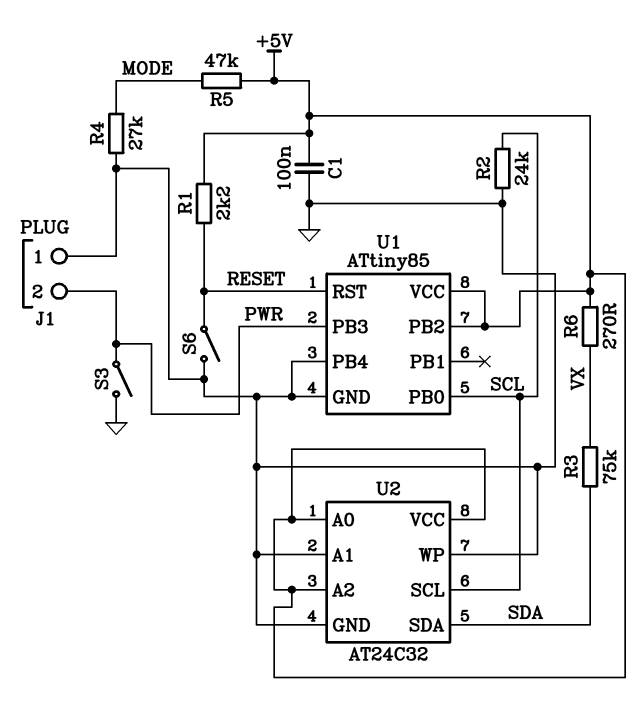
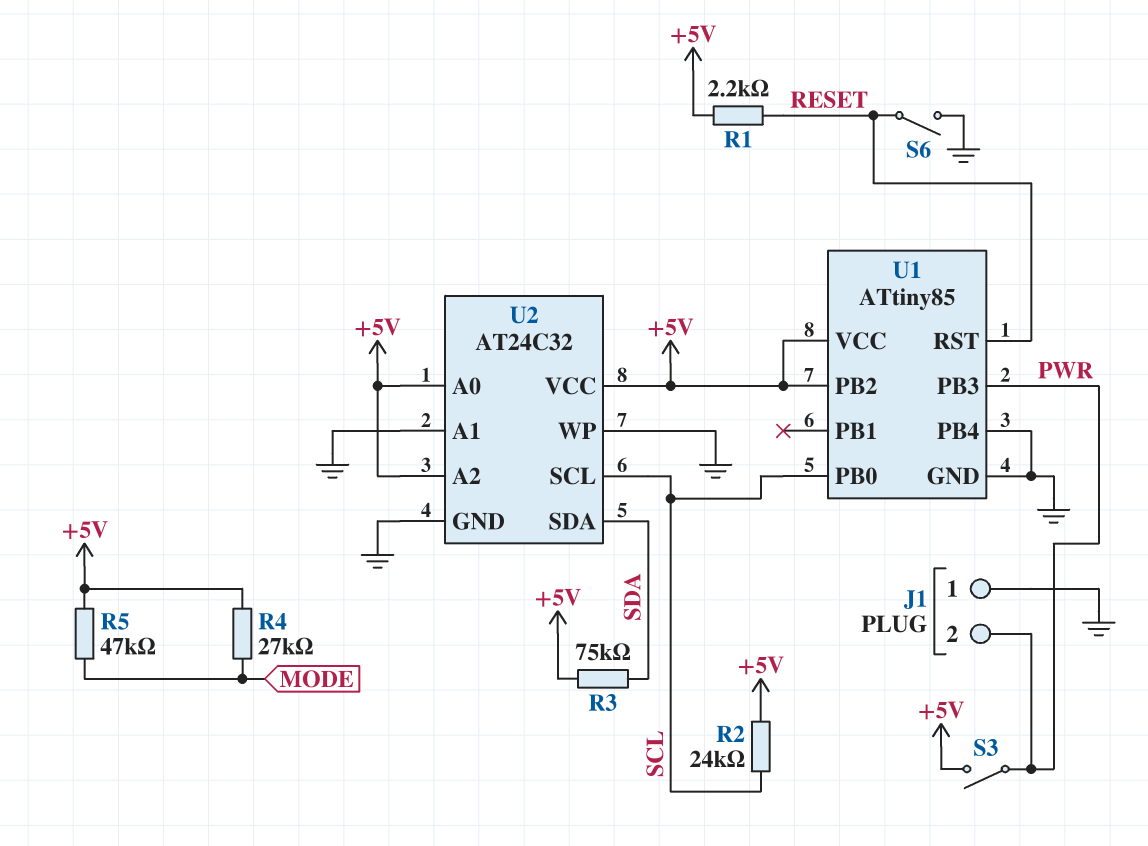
C1: 100nF (+5V, GND) -> none
R2: 24k (GND, SCL) -> 24k (+5V, SCL)
R3: 75k (SDA, VX) -> 75k (+5V, SDA)
R4: 27k (GND, MODE) -> 27k (+5V, MODE)
R6: 270 (+5V, VX) -> none
S3: switch (GND, PWR) -> switch (+5V, PWR)

